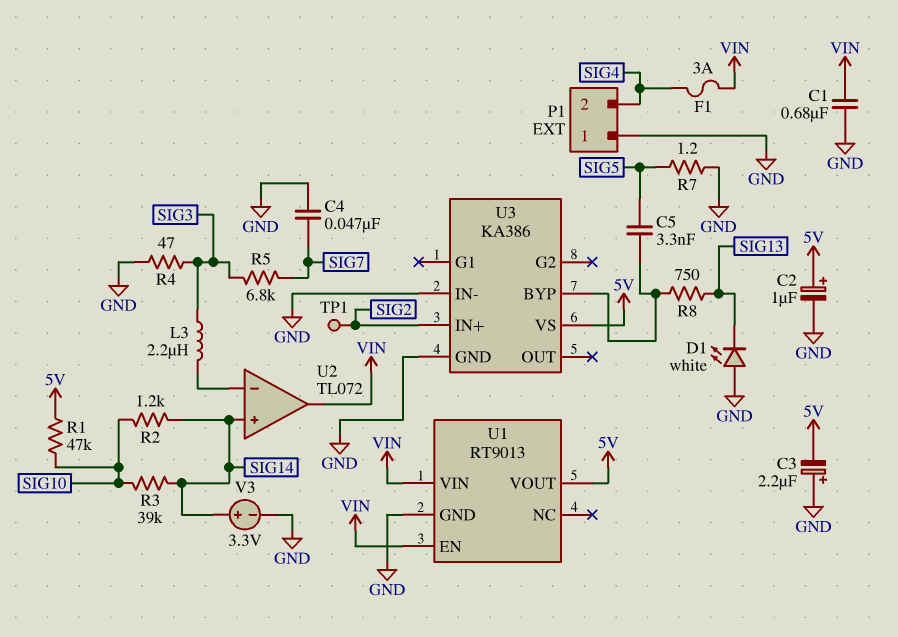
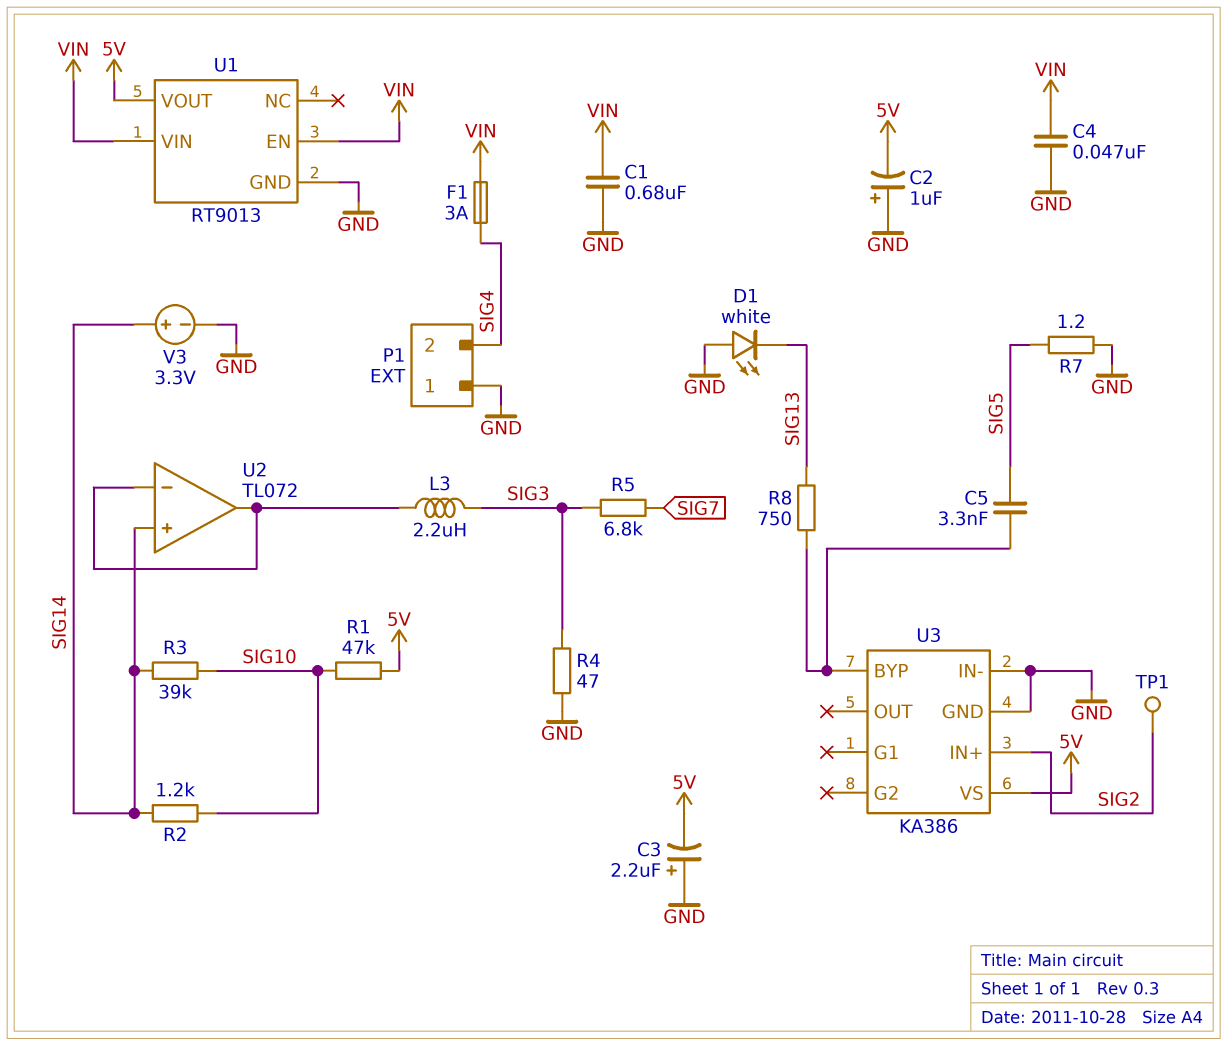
C2: 1uF (plus 5V, minus GND) -> 1uF (plus GND, minus 5V)
C4: 47nF (GND, SIG7) -> 47nF (GND, VIN)
U2 pin out: VIN -> U2/in-

